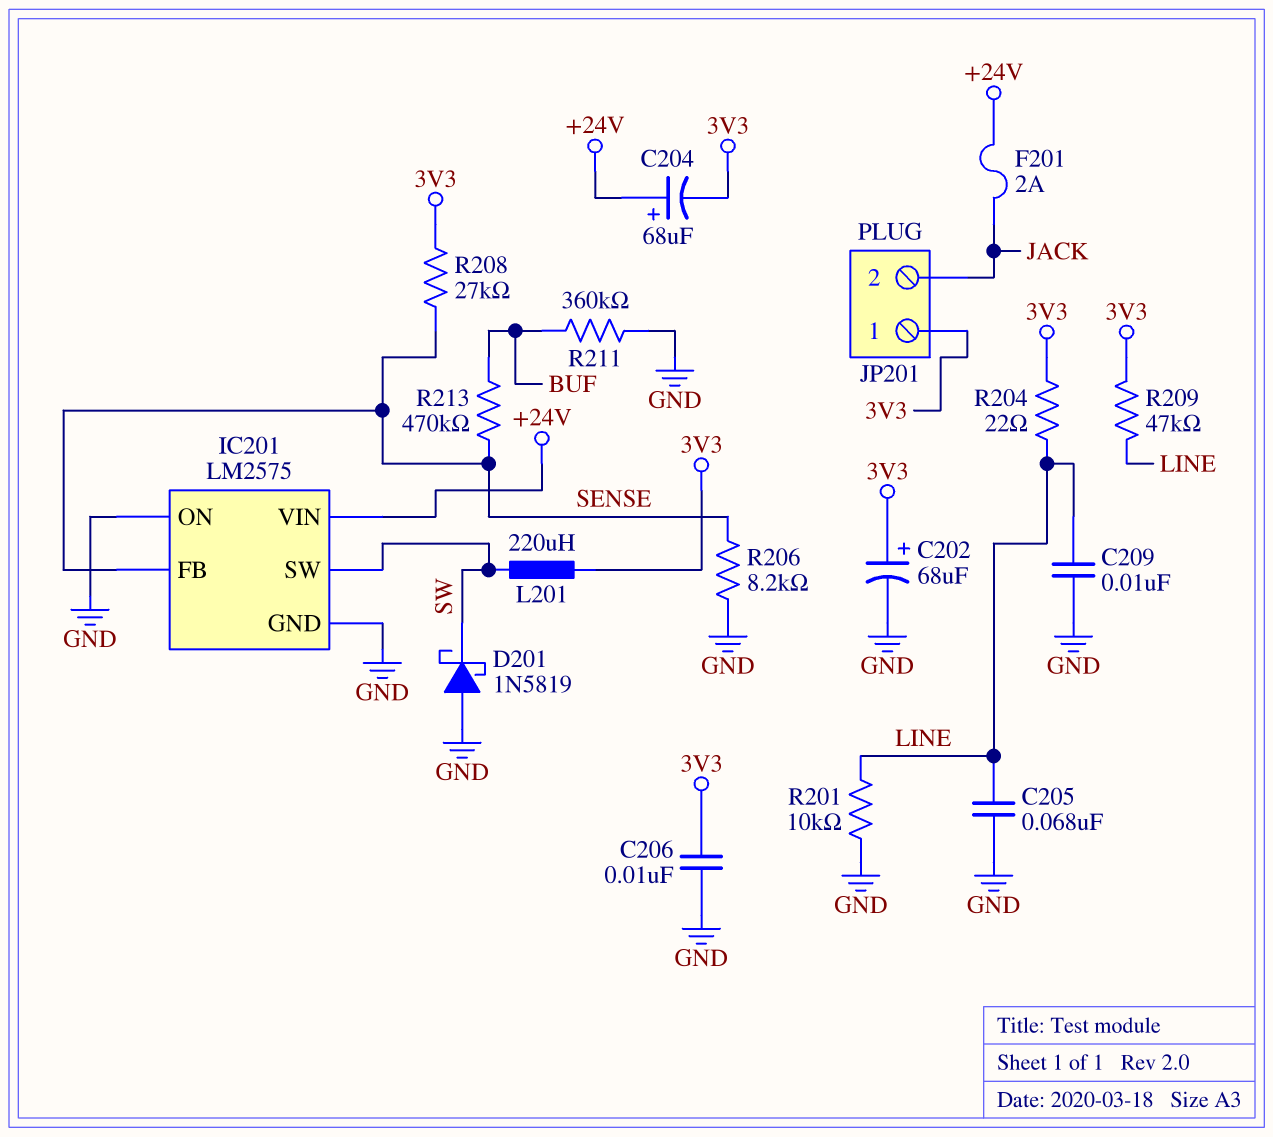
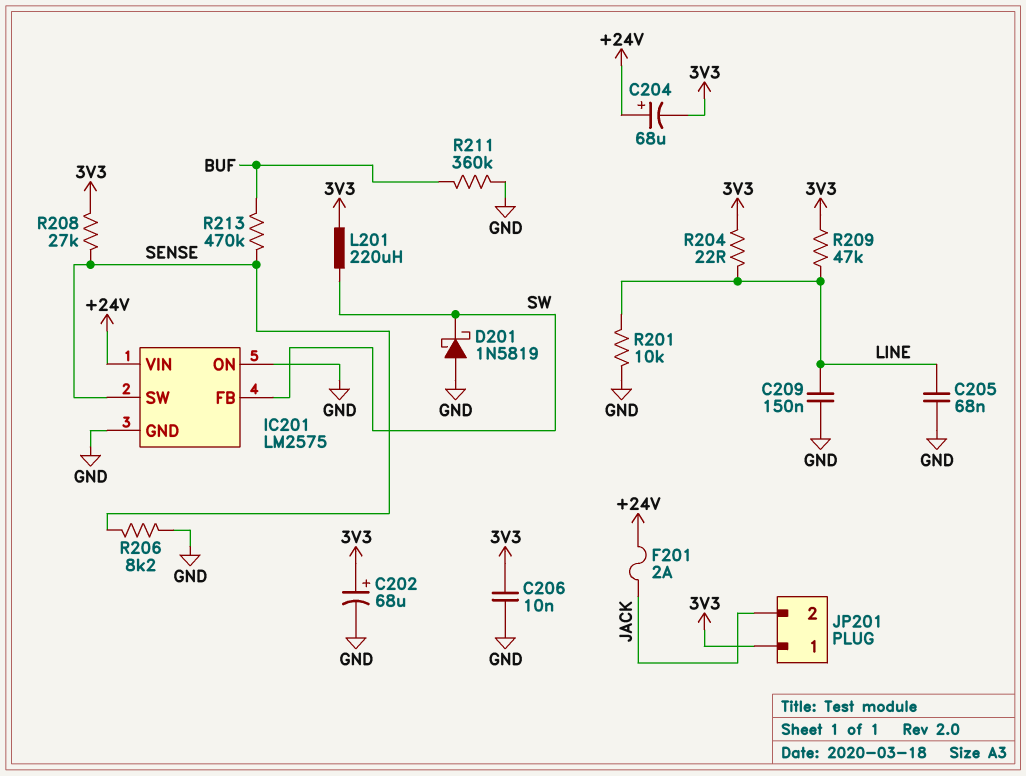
C209: 10nF (GND, LINE) -> 150nF (GND, LINE)
IC201 pin FB: SENSE -> SW
IC201 pin SW: SW -> SENSE

